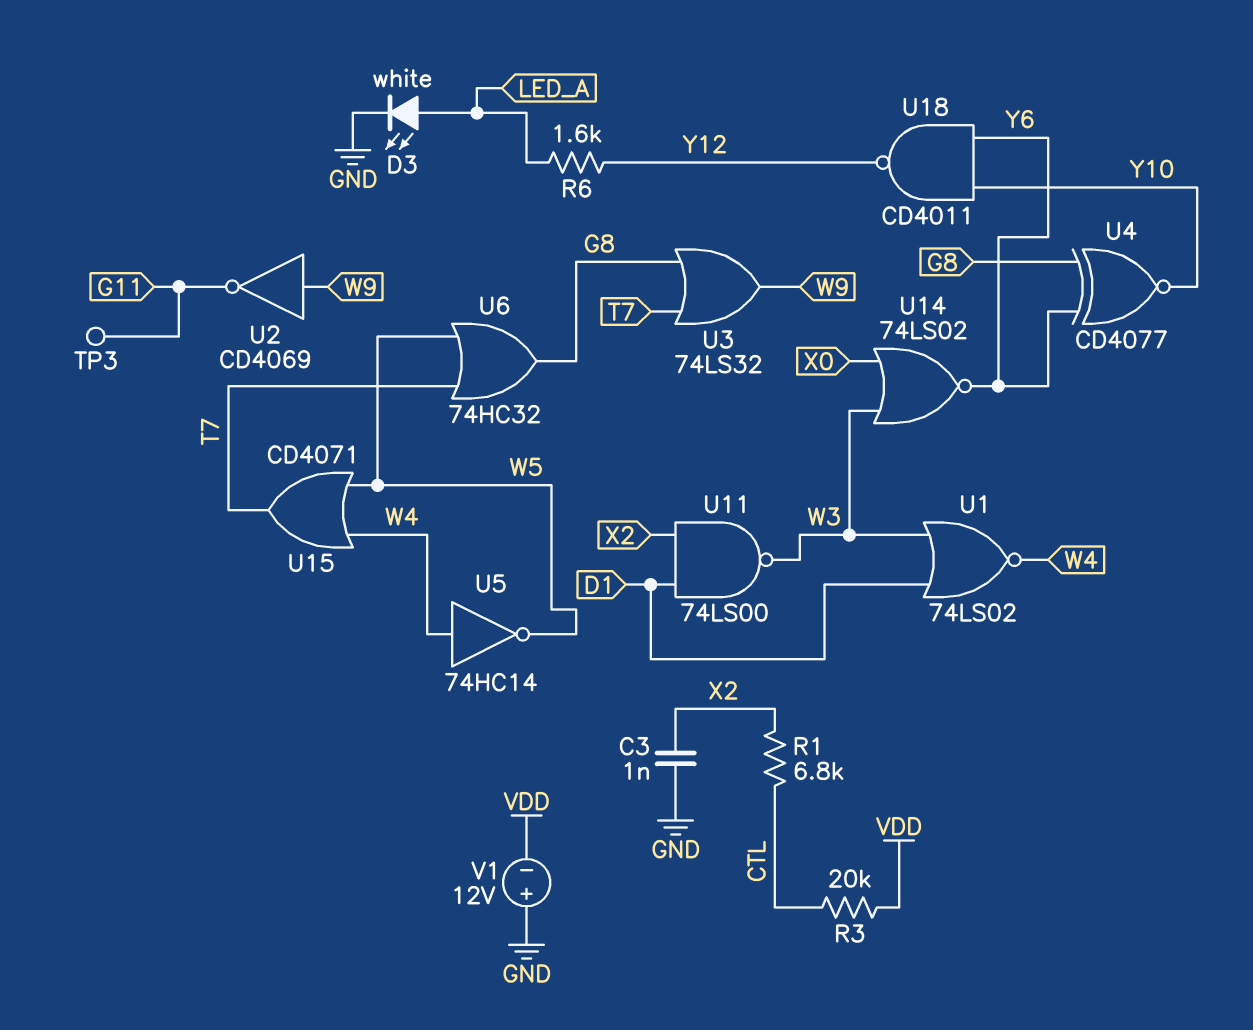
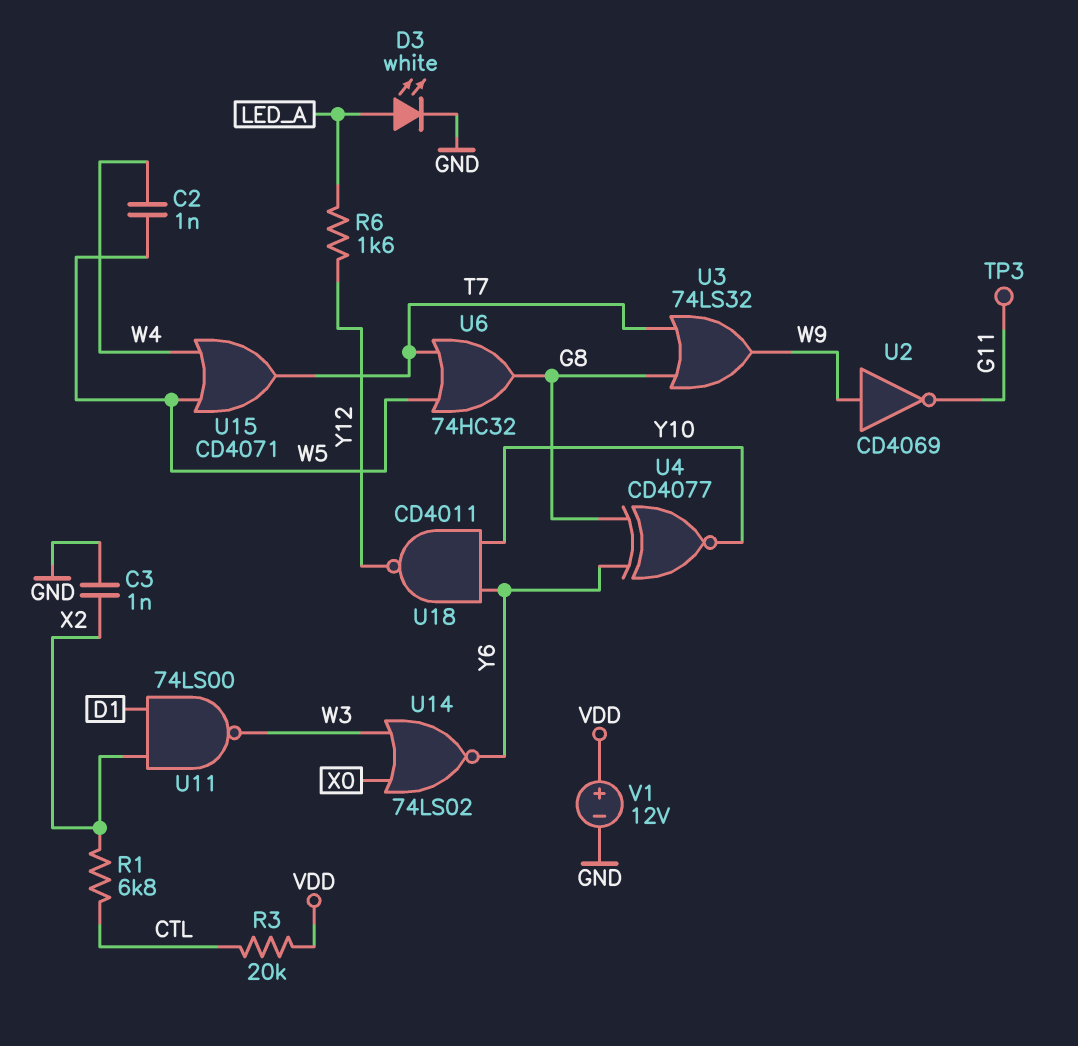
C2: none -> 1nF (W4, W5)
U1: NOR 74LS02 (in D1, in W3, out W4) -> none
U5: NOT 74HC14 (in W4, out W5) -> none
V1: 12V (plus GND, minus VDD) -> 12V (plus VDD, minus GND)

